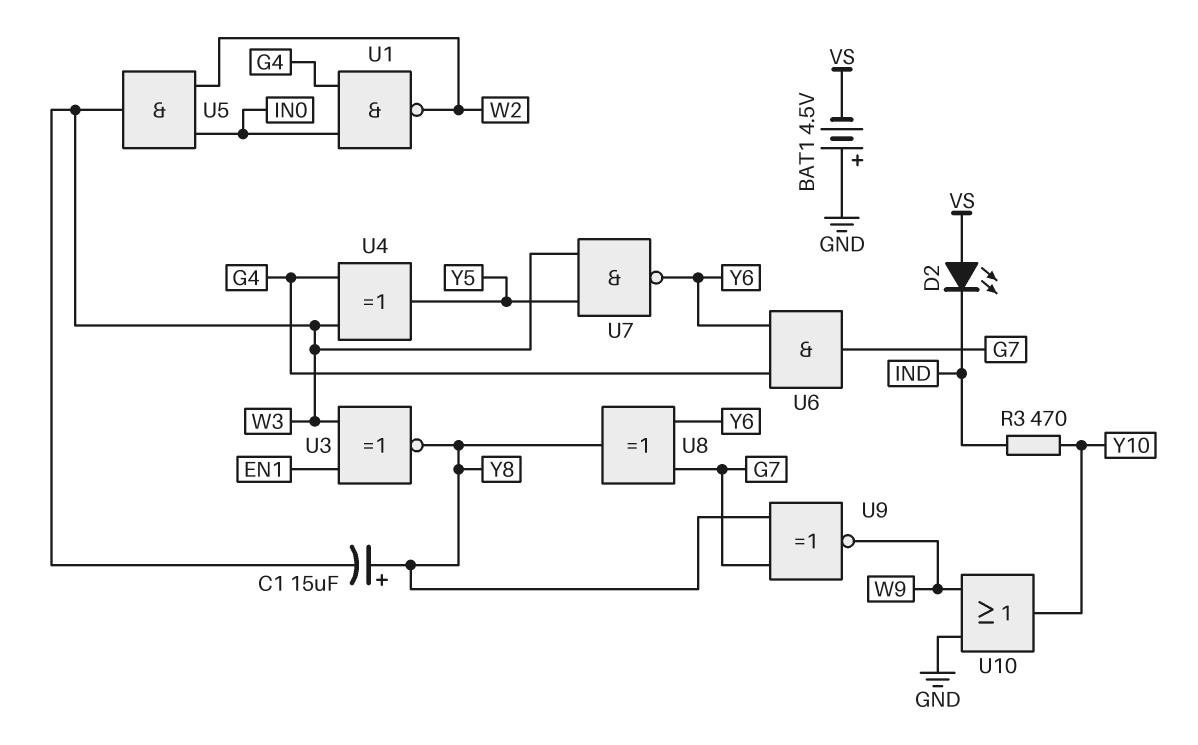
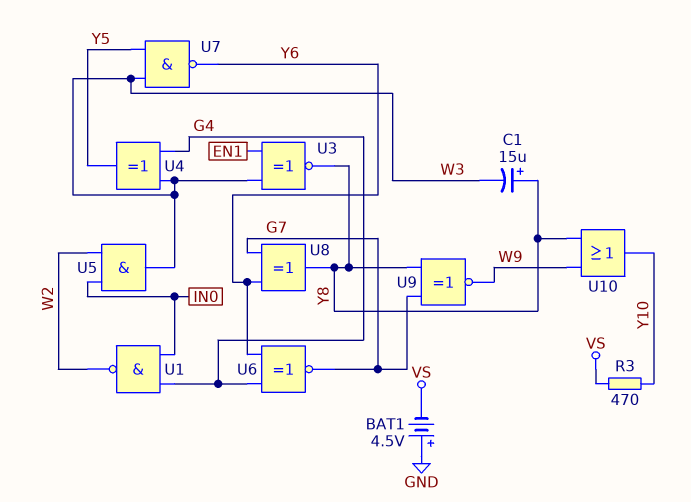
D2: LED (A VS, K IND) -> none
R3: 470 (IND, Y10) -> 470 (VS, Y10)
U6: AND (in G4, in Y6, out G7) -> XNOR (in G4, in Y6, out G7)
U10: OR (in GND, in W9, out Y10) -> OR (in W9, in Y8, out Y10)

